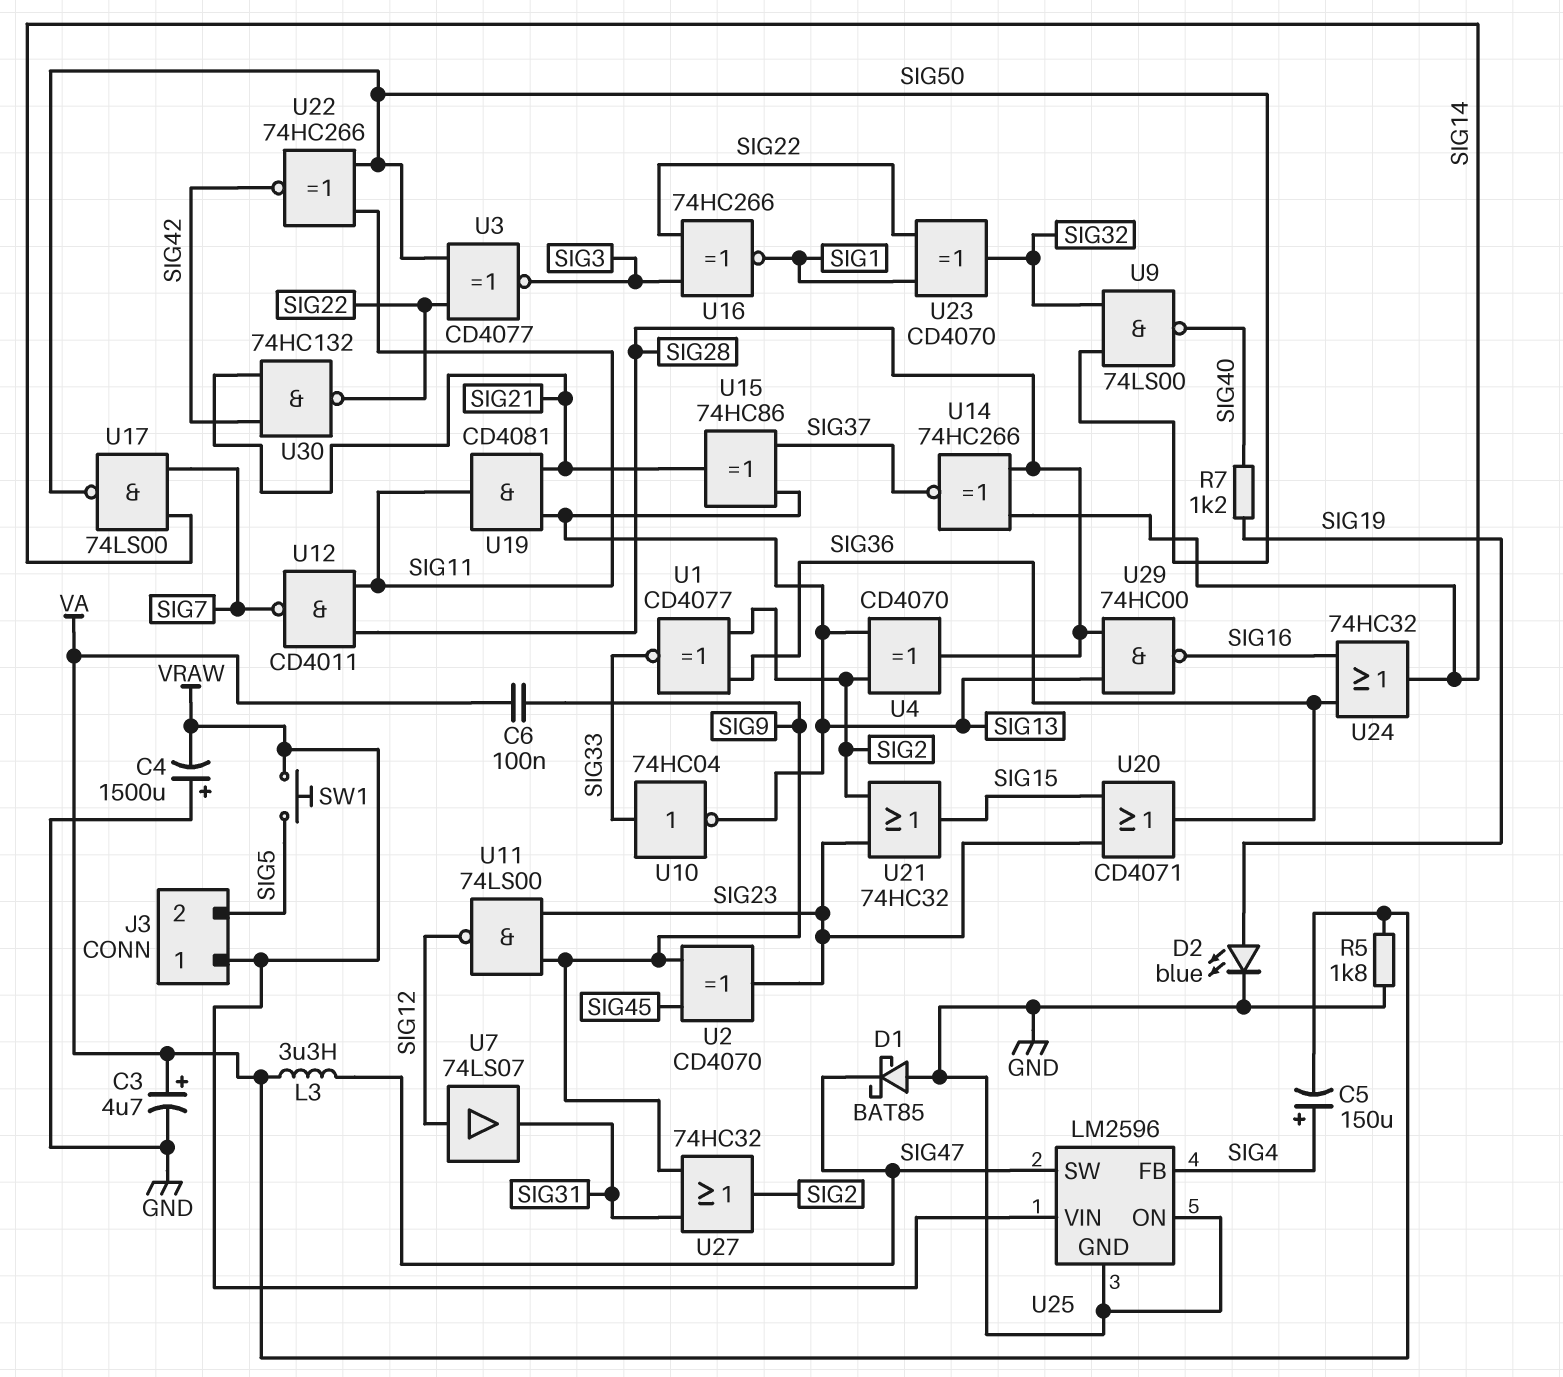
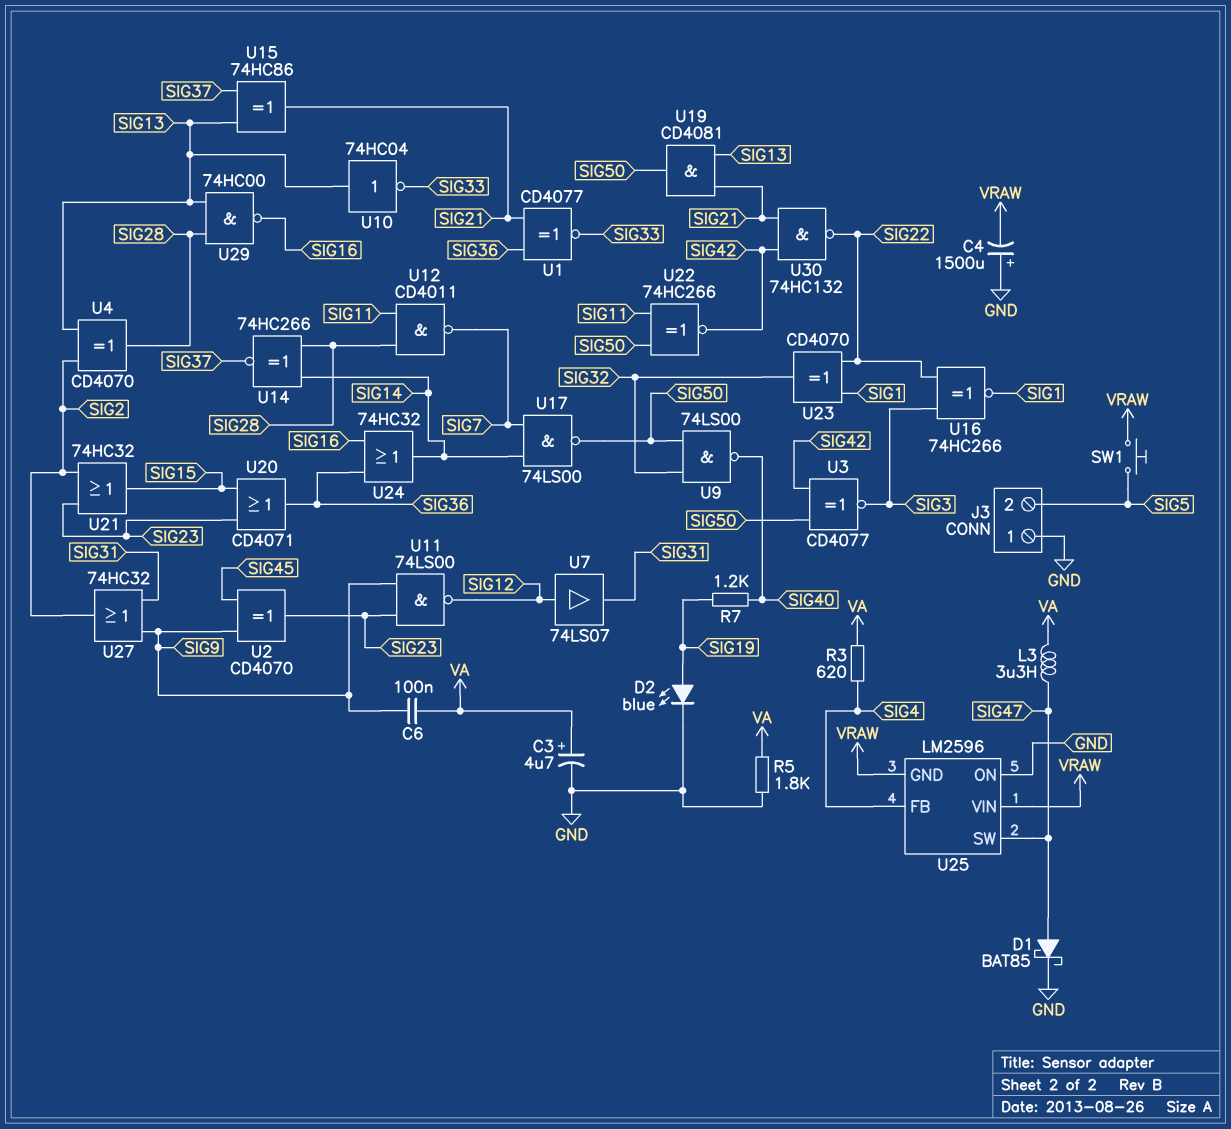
C5: 150uF (plus SIG4, minus VA) -> none
D1: schottky BAT85 (A GND, K SIG47) -> schottky BAT85 (A SIG47, K GND)
J3 pin 1: VRAW -> GND
R3: none -> 620 (SIG4, VA)
U1: XNOR CD4077 (in SIG2, in SIG36, out SIG33) -> XNOR CD4077 (in SIG21, in SIG36, out SIG33)
U3: XNOR CD4077 (in SIG22, in SIG50, out SIG3) -> XNOR CD4077 (in SIG42, in SIG50, out SIG3)
U10: NOT 74HC04 (in SIG33, out SIG13) -> NOT 74HC04 (in SIG13, out SIG33)
U19: AND CD4081 (in SIG13, in SIG21, out SIG11) -> AND CD4081 (in SIG13, in SIG21, out SIG50)
U25 pin GND: GND -> VRAW

